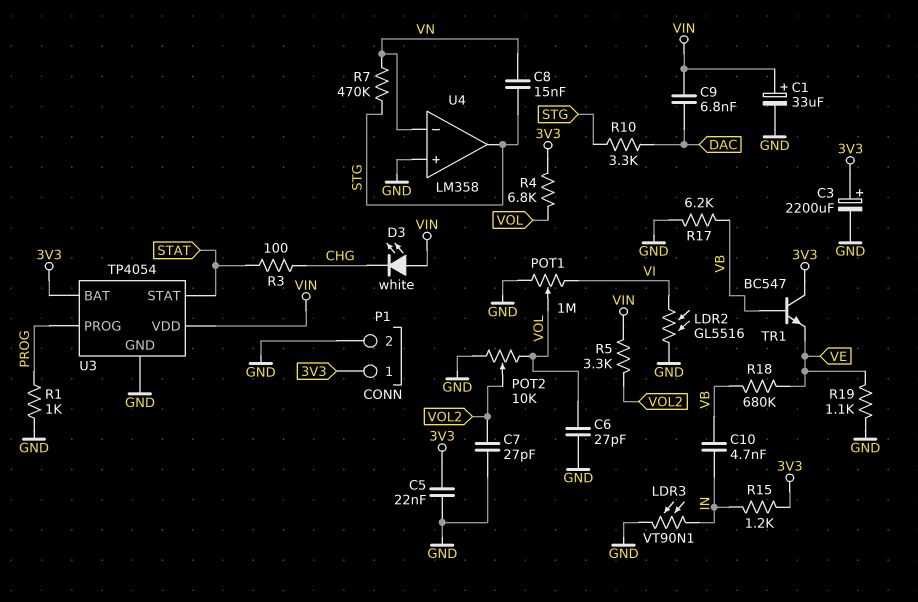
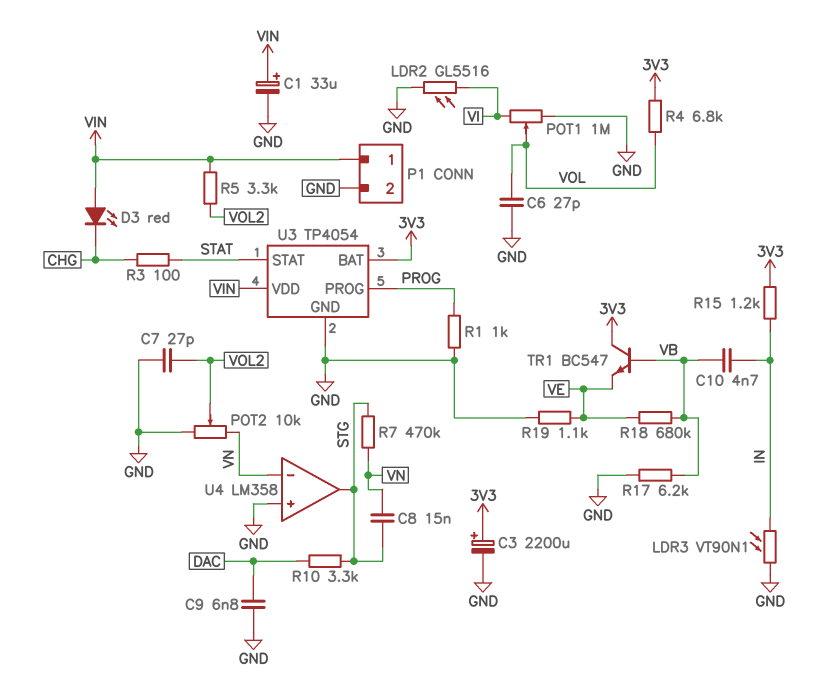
C5: 22nF (3V3, GND) -> none
C9: 6.8nF (DAC, VIN) -> 6.8nF (DAC, GND)
D3: LED white (A VIN, K CHG) -> LED red (A VIN, K CHG)
P1 pin 1: 3V3 -> VIN
POT2: 10k (GND, VOL, wiper VOL2) -> 10k (GND, VN, wiper VOL2)

